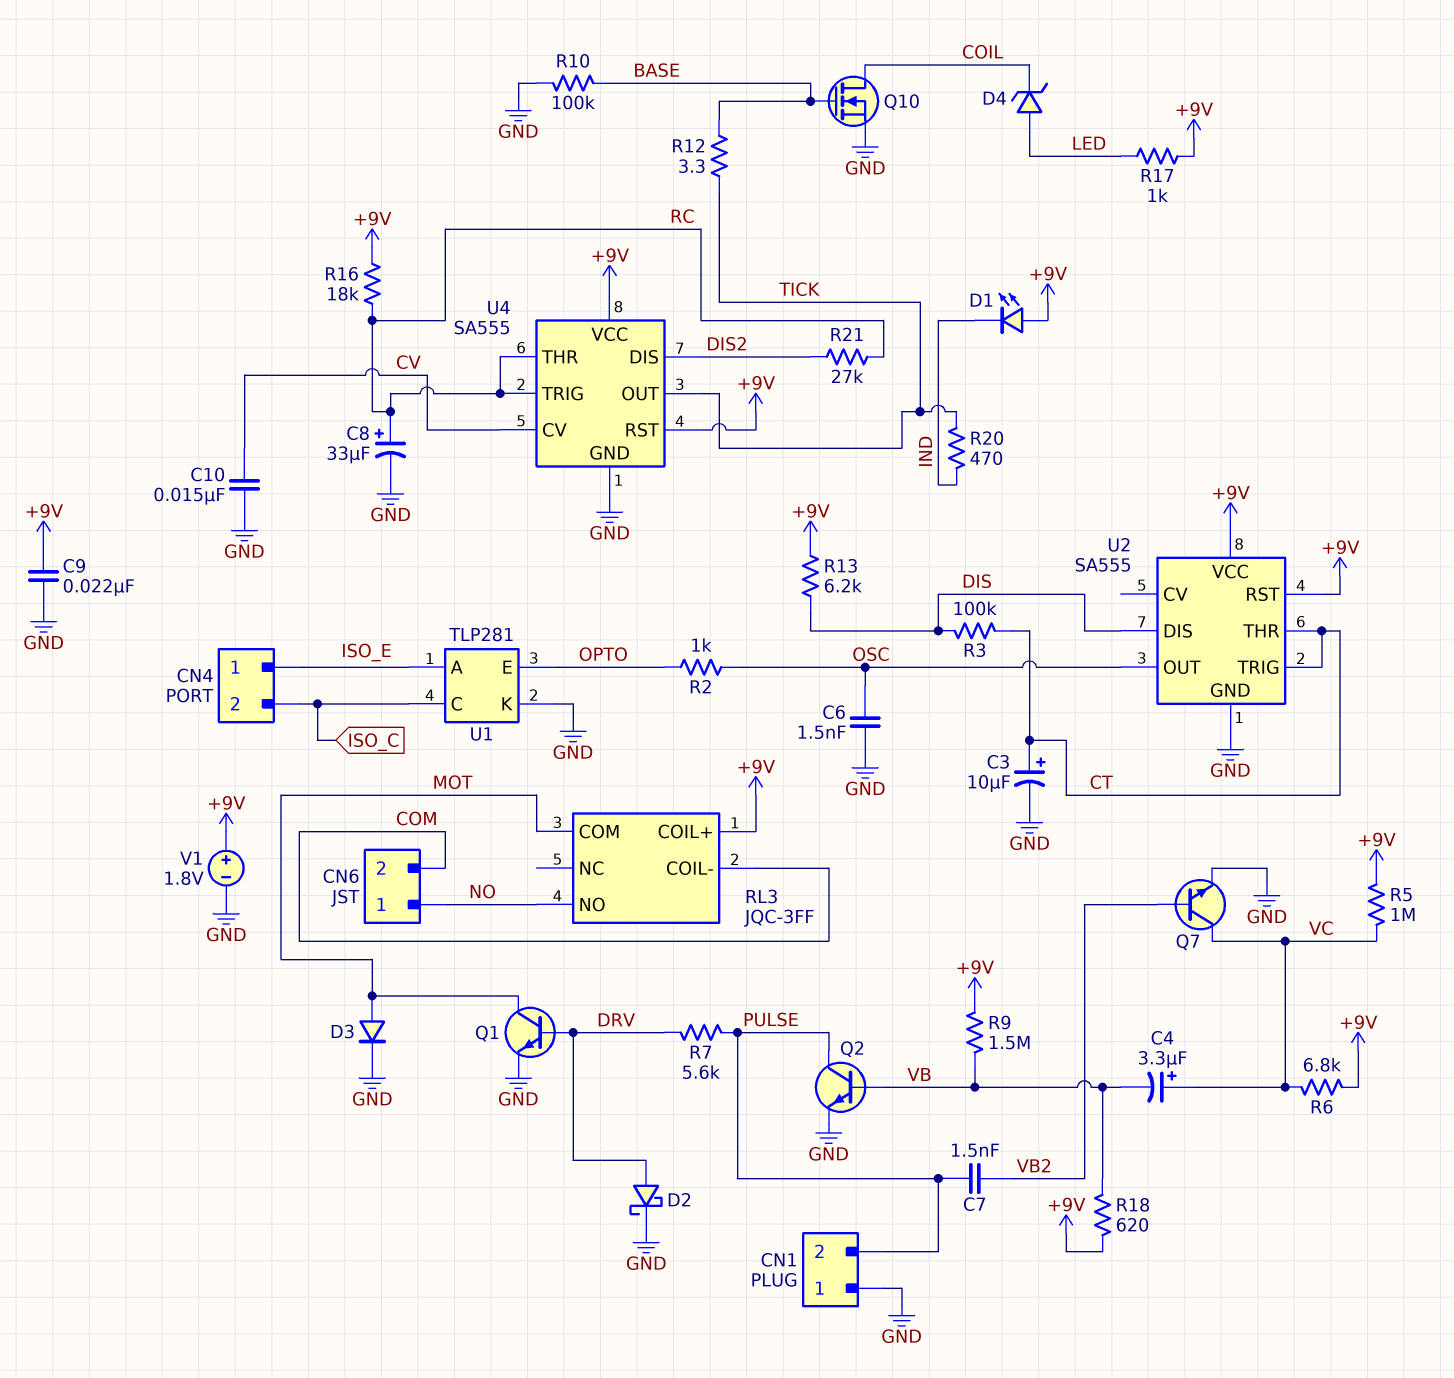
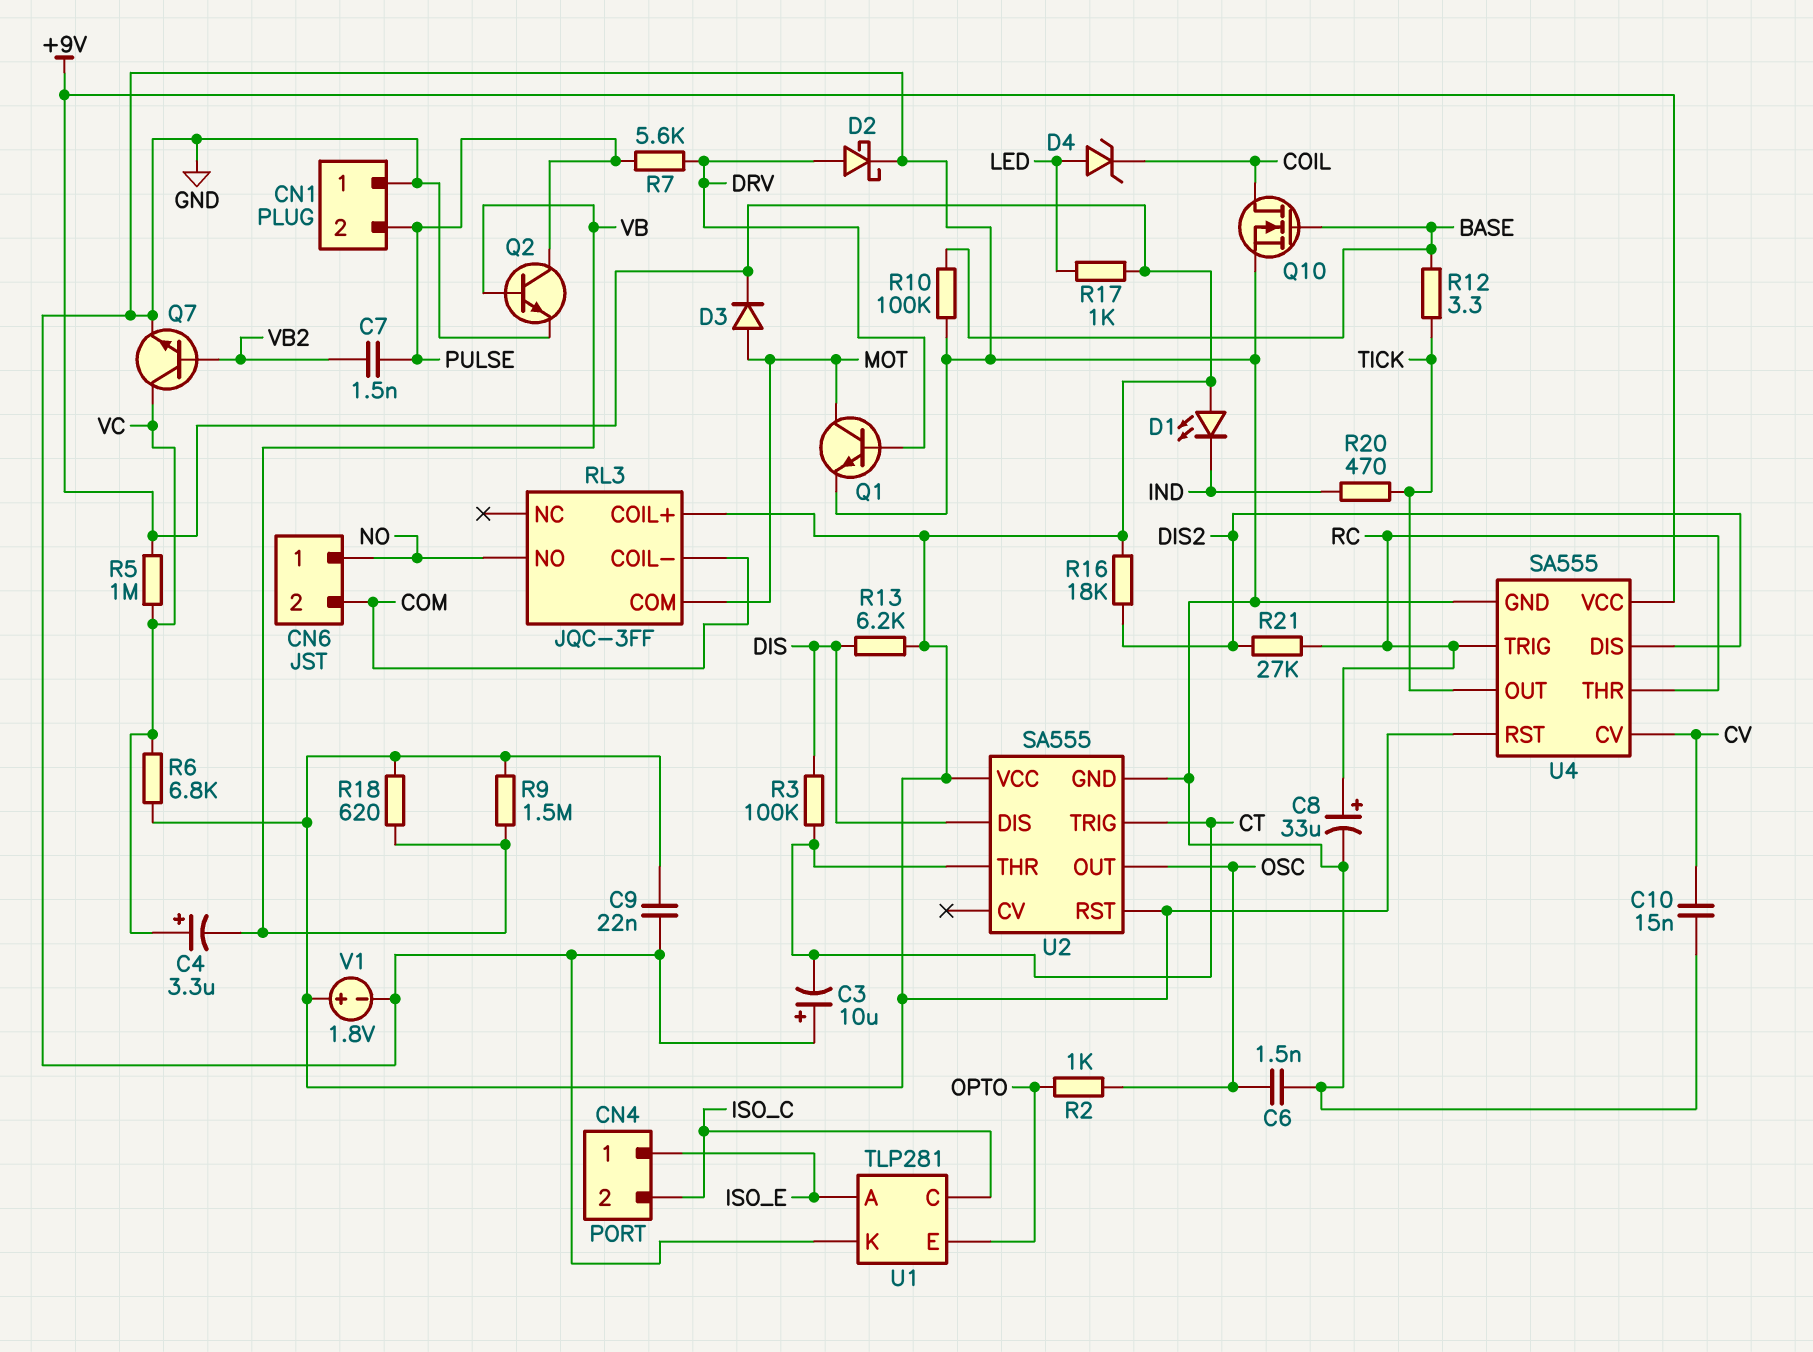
C3: 10uF (plus CT, minus GND) -> 10uF (plus GND, minus CT)
D3: diode (A MOT, K GND) -> diode (A MOT, K +9V)
R16: 18k (+9V, RC) -> 18k (+9V, DIS2)

